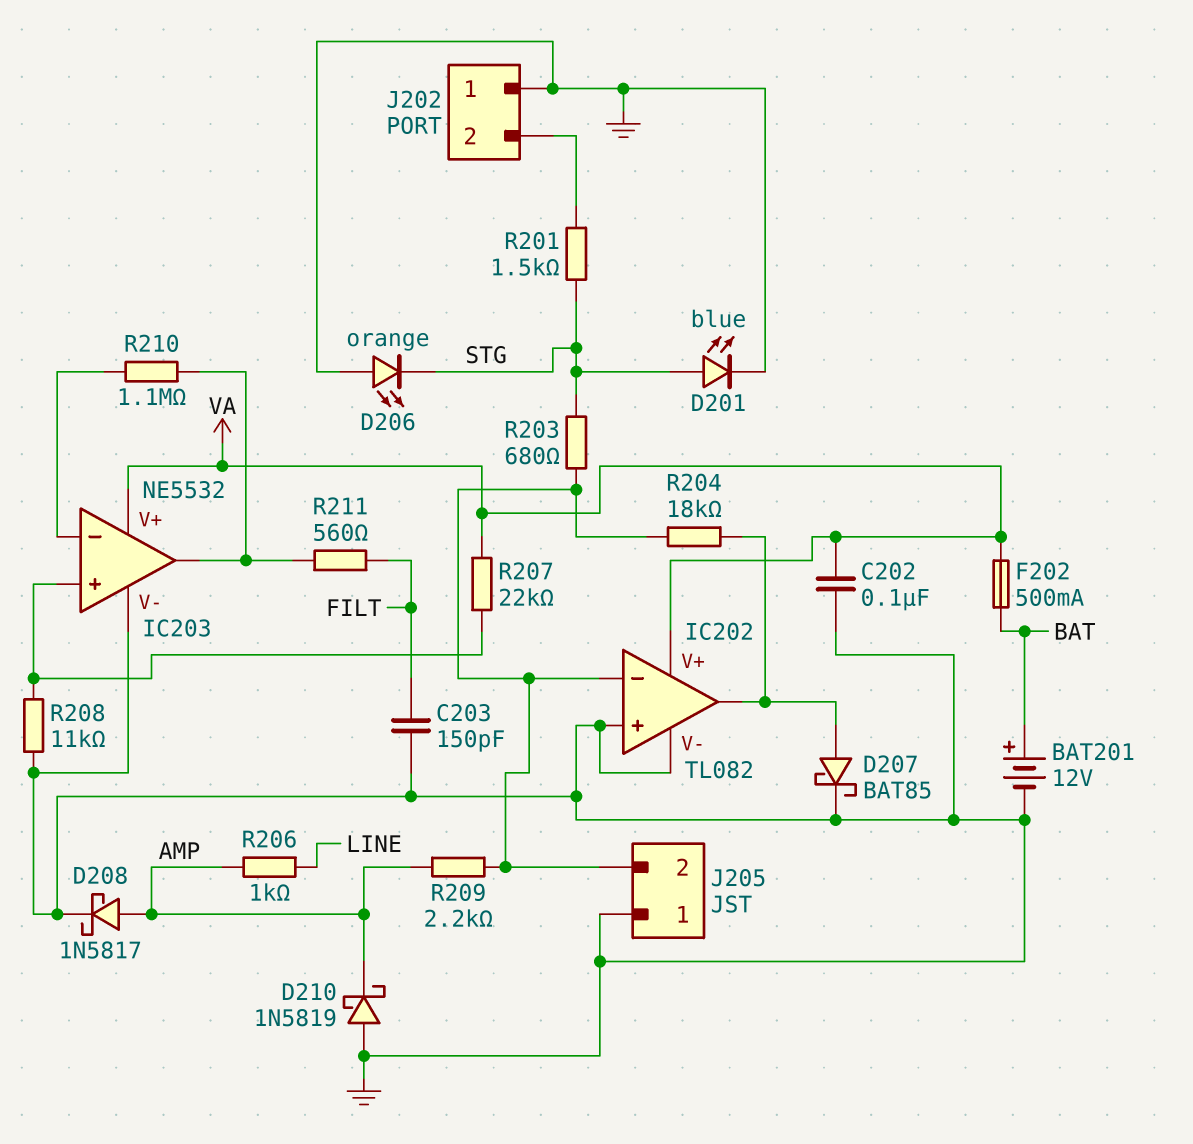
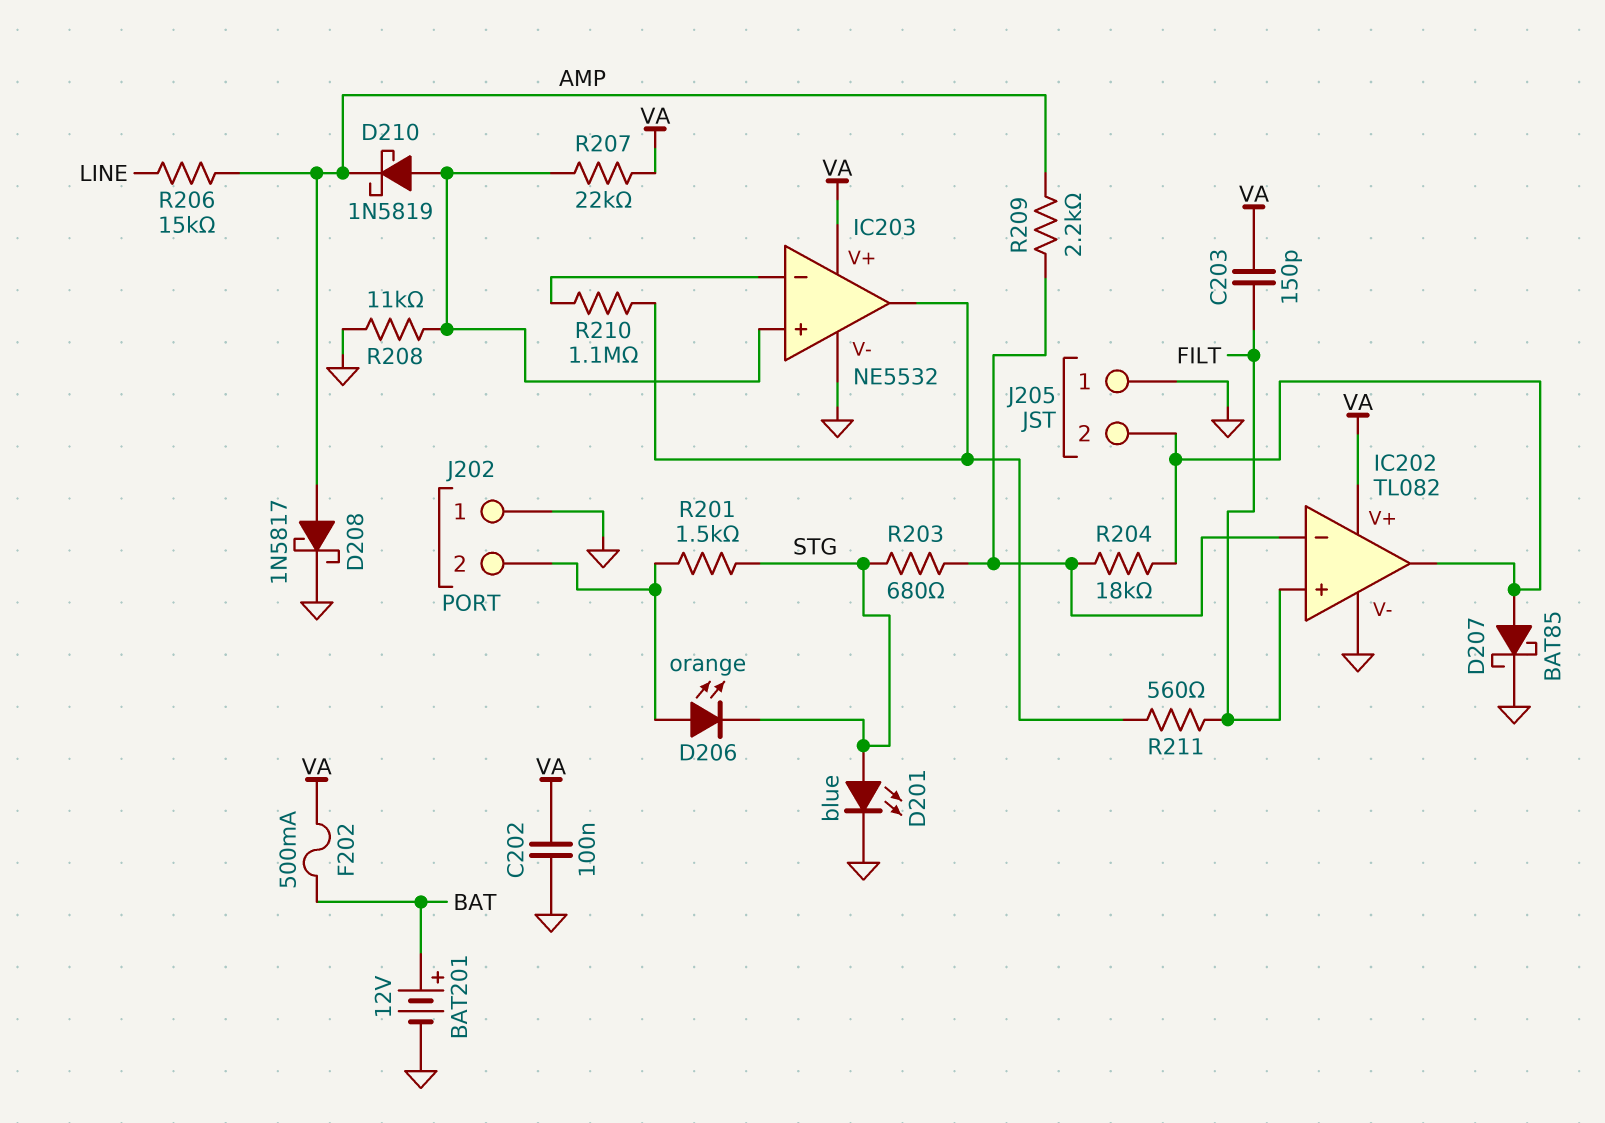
C203: 150pF (FILT, GND) -> 150pF (FILT, VA)
D206: LED orange (A GND, K STG) -> LED orange (A J202/2, K STG)
D210: schottky 1N5819 (A GND, K AMP) -> schottky 1N5819 (A IC203/in+, K AMP)
IC202 pin in+: GND -> FILT
J205 pin 2: IC202/in- -> IC202/out
R206: 1k (AMP, LINE) -> 15k (AMP, LINE)

